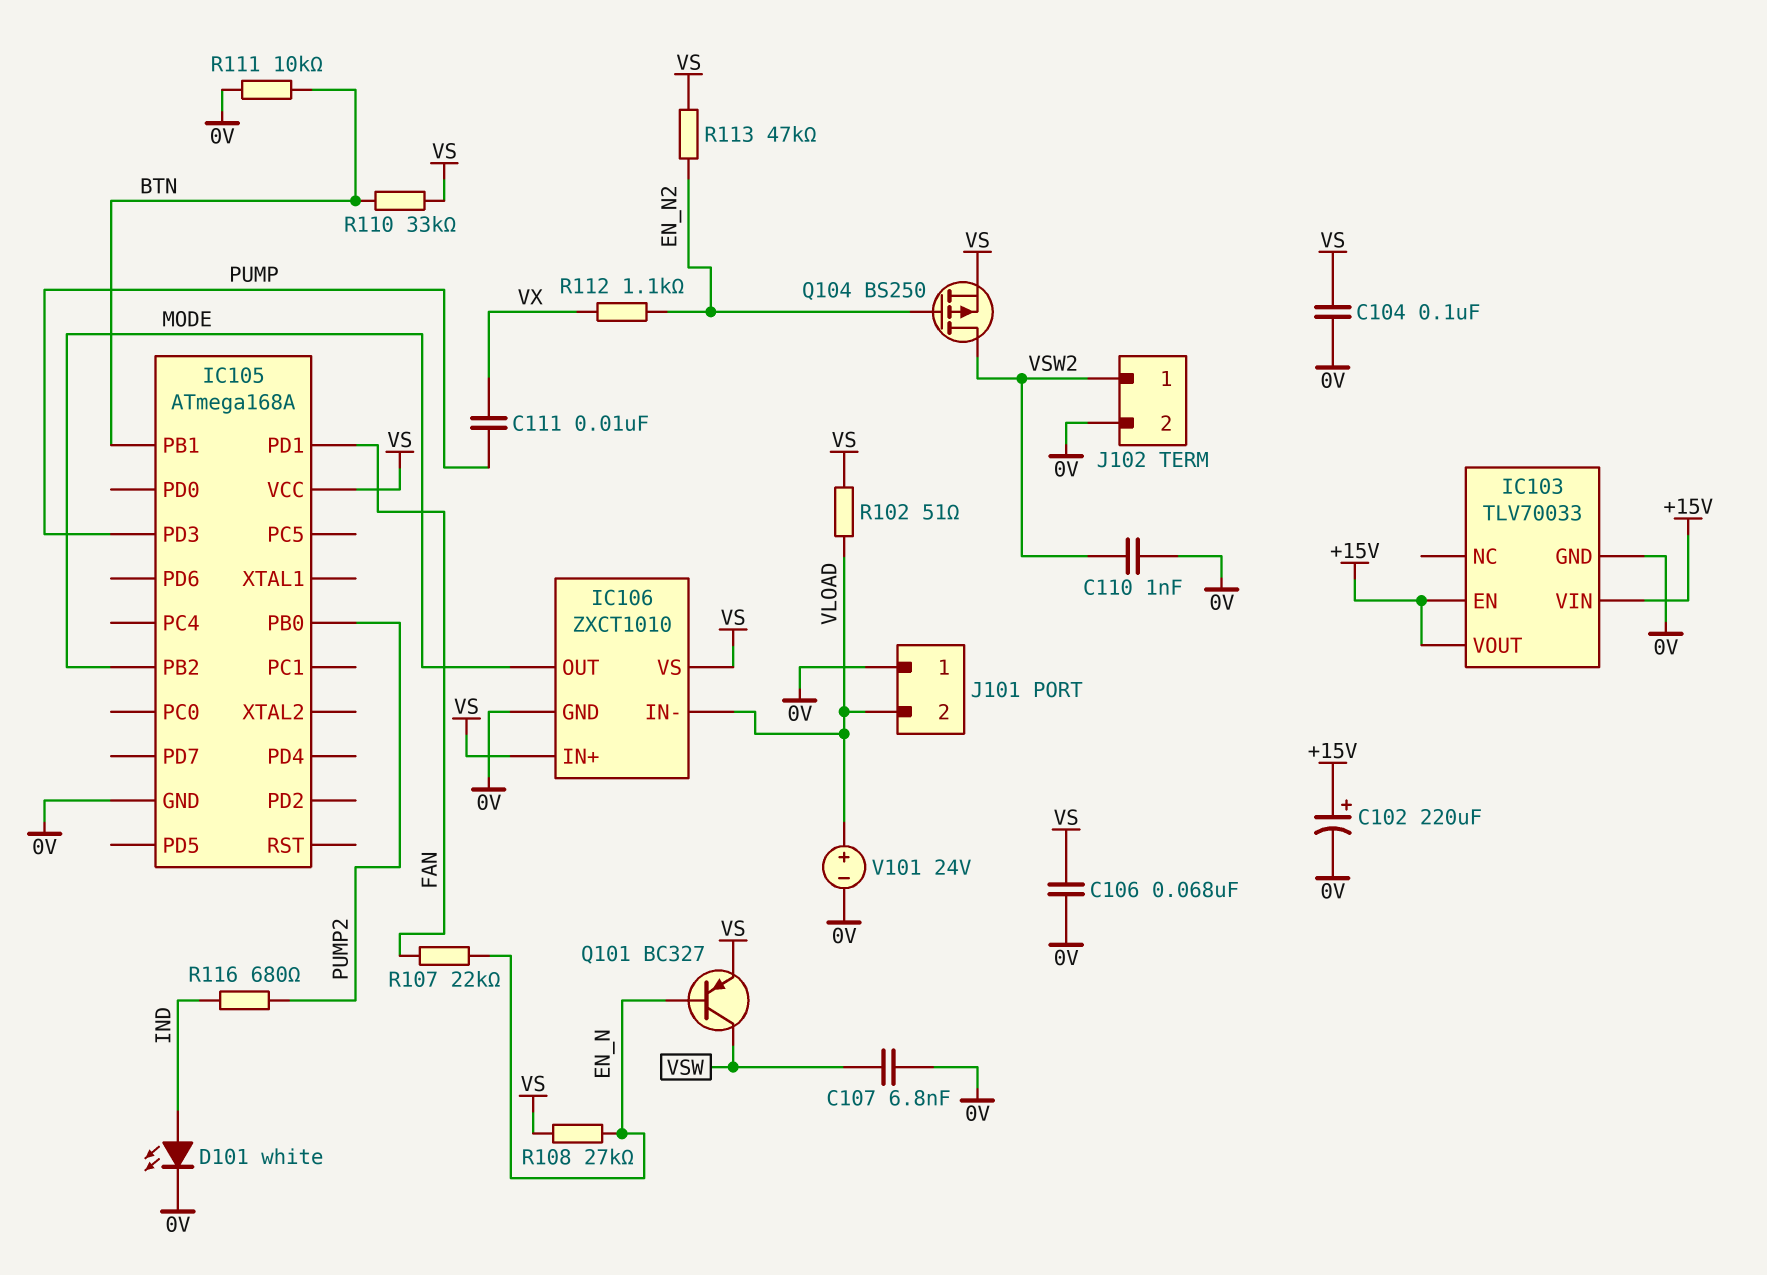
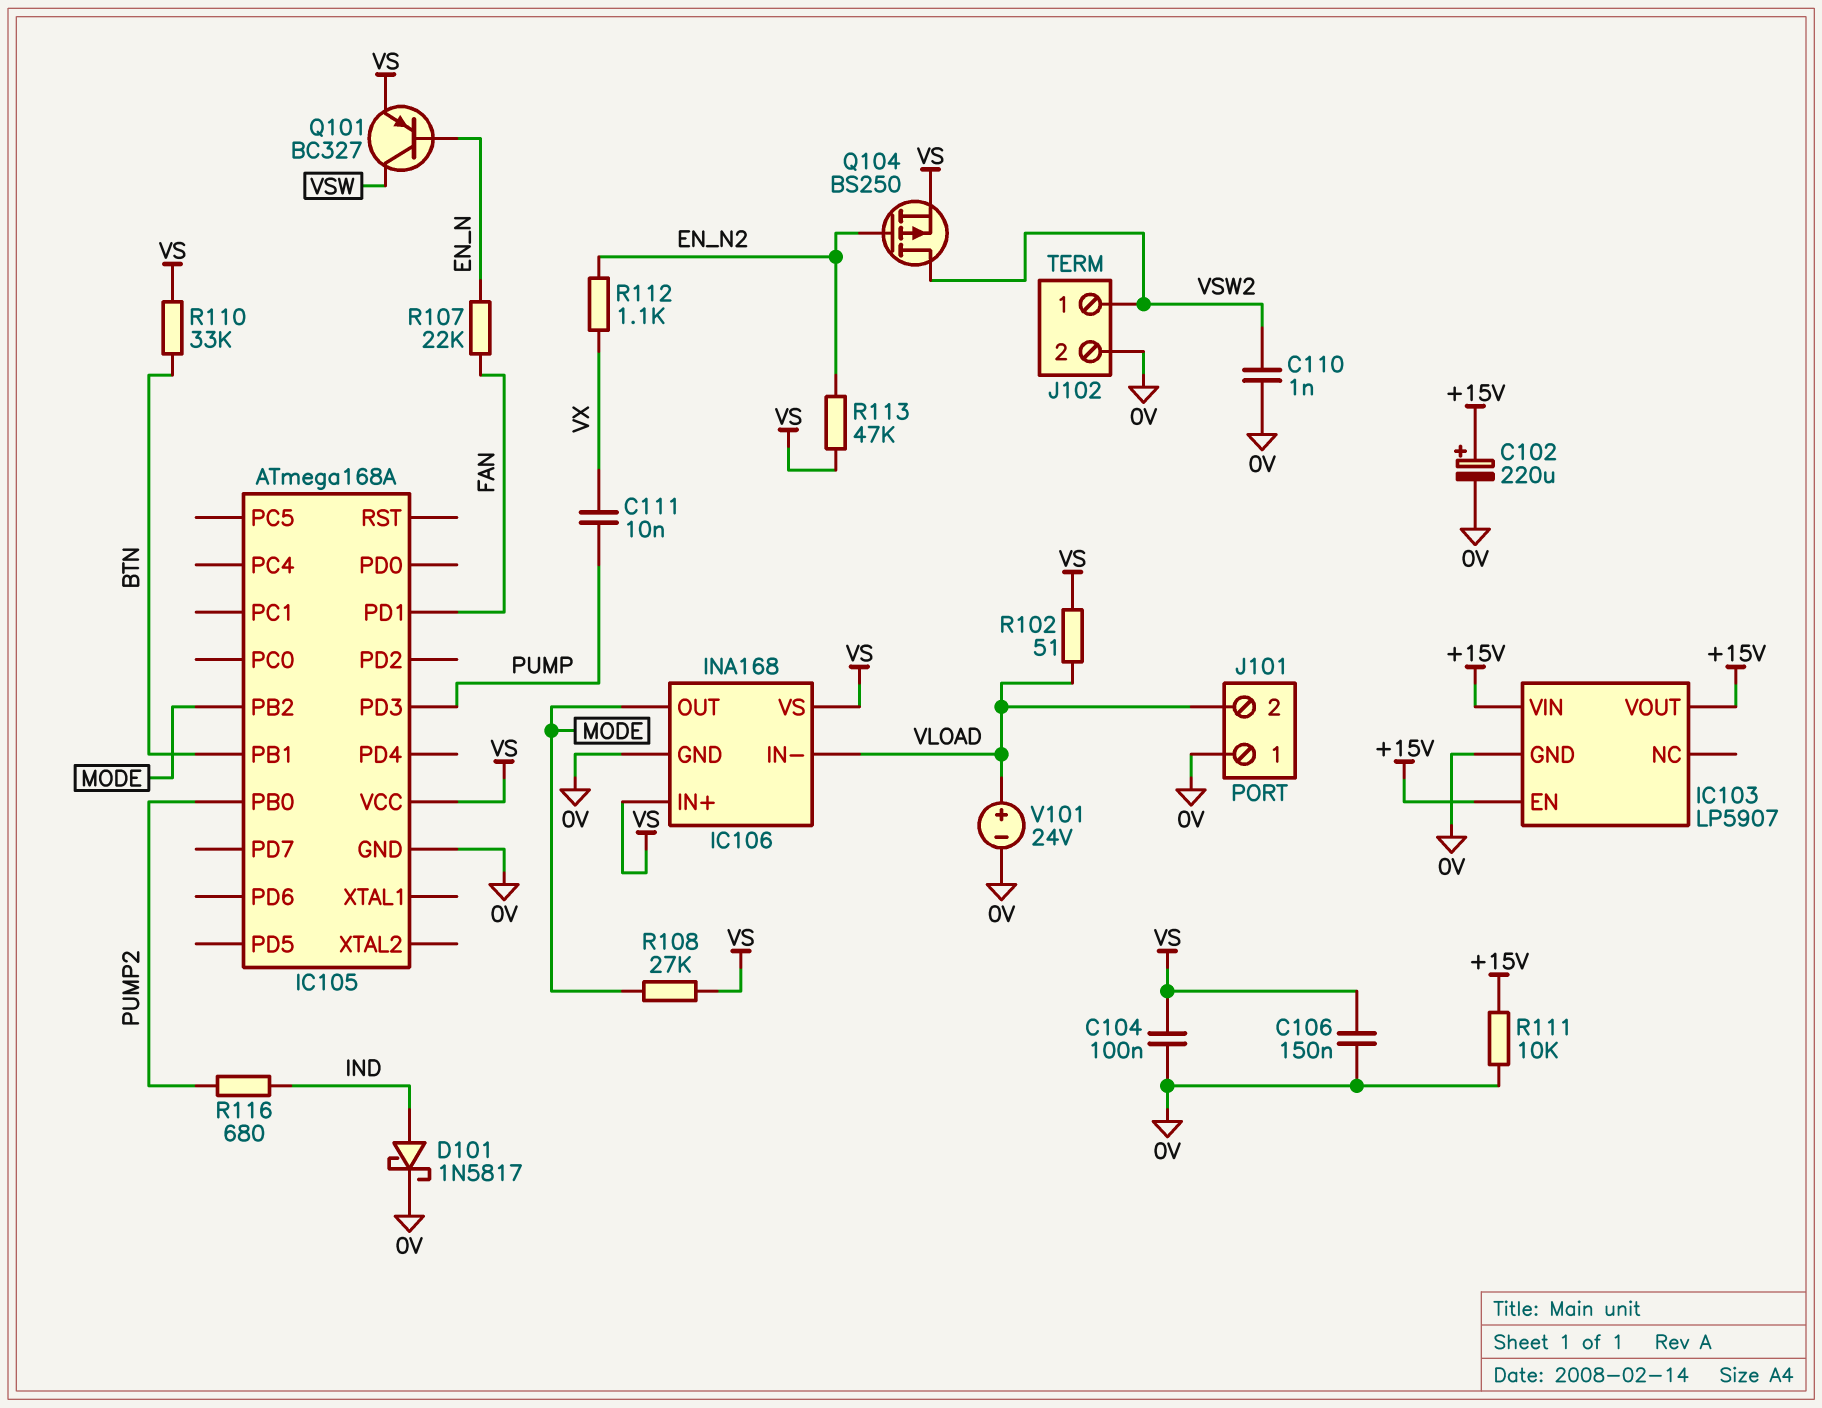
C106: 68nF (0V, VS) -> 150nF (0V, VS)
C107: 6.8nF (0V, VSW) -> none
D101: LED white (A IND, K 0V) -> schottky 1N5817 (A IND, K 0V)
IC103: TLV70033 -> LP5907
IC106: ZXCT1010 -> INA168
R108: 27k (EN_N, VS) -> 27k (MODE, VS)
R111: 10k (0V, BTN) -> 10k (+15V, 0V)

